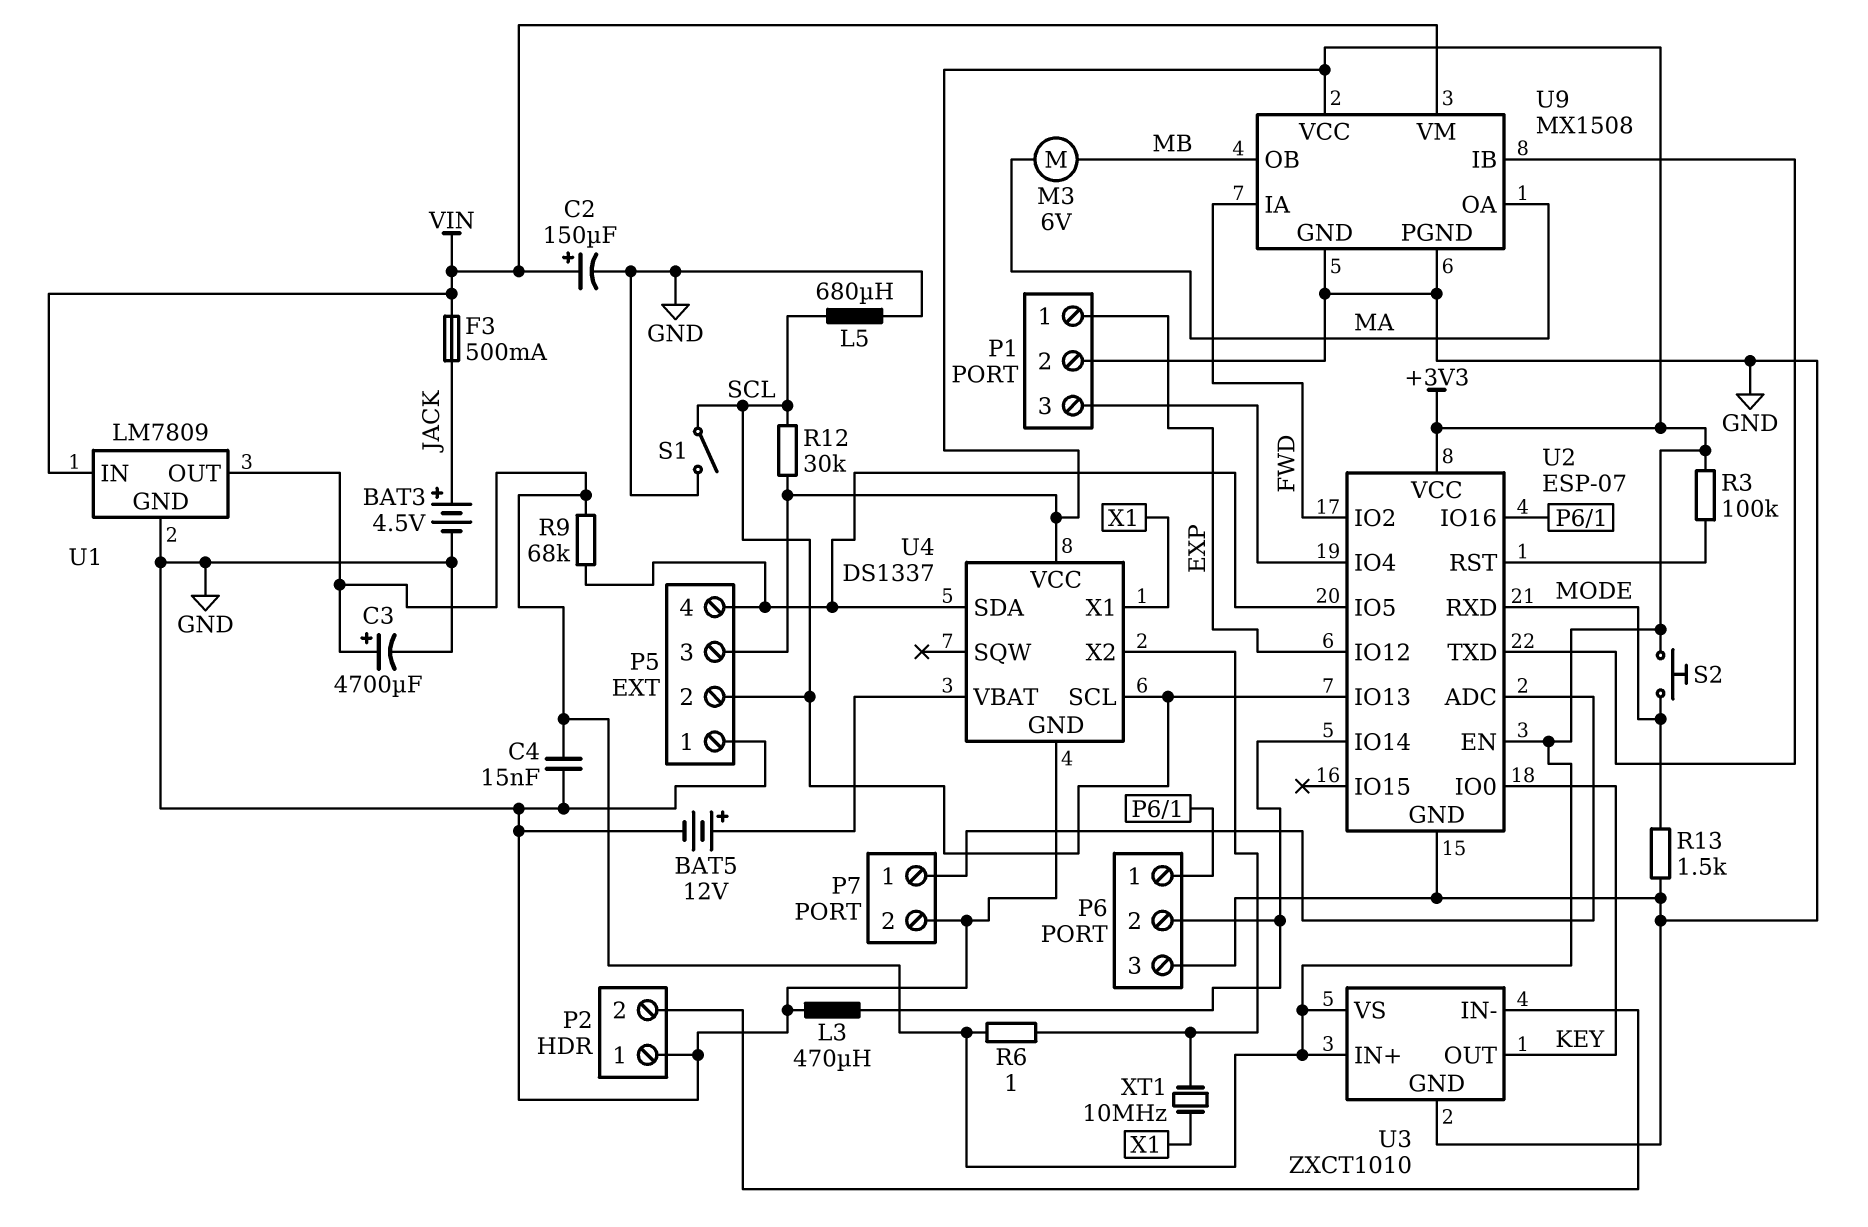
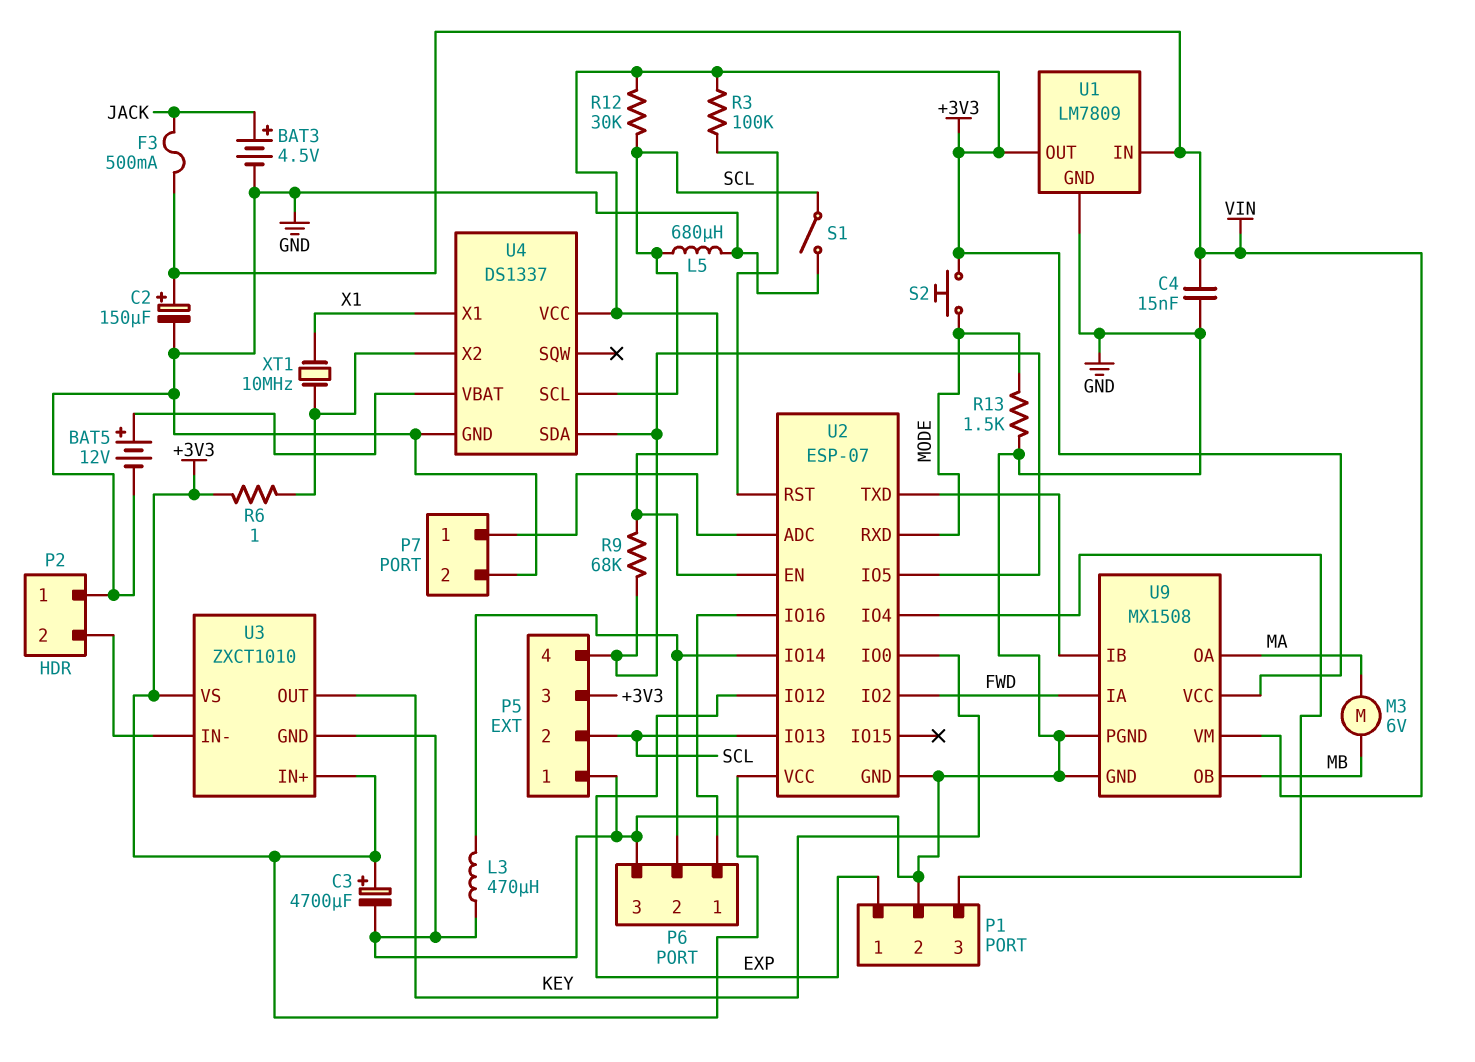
C4: 15nF (+3V3, GND) -> 15nF (GND, VIN)

